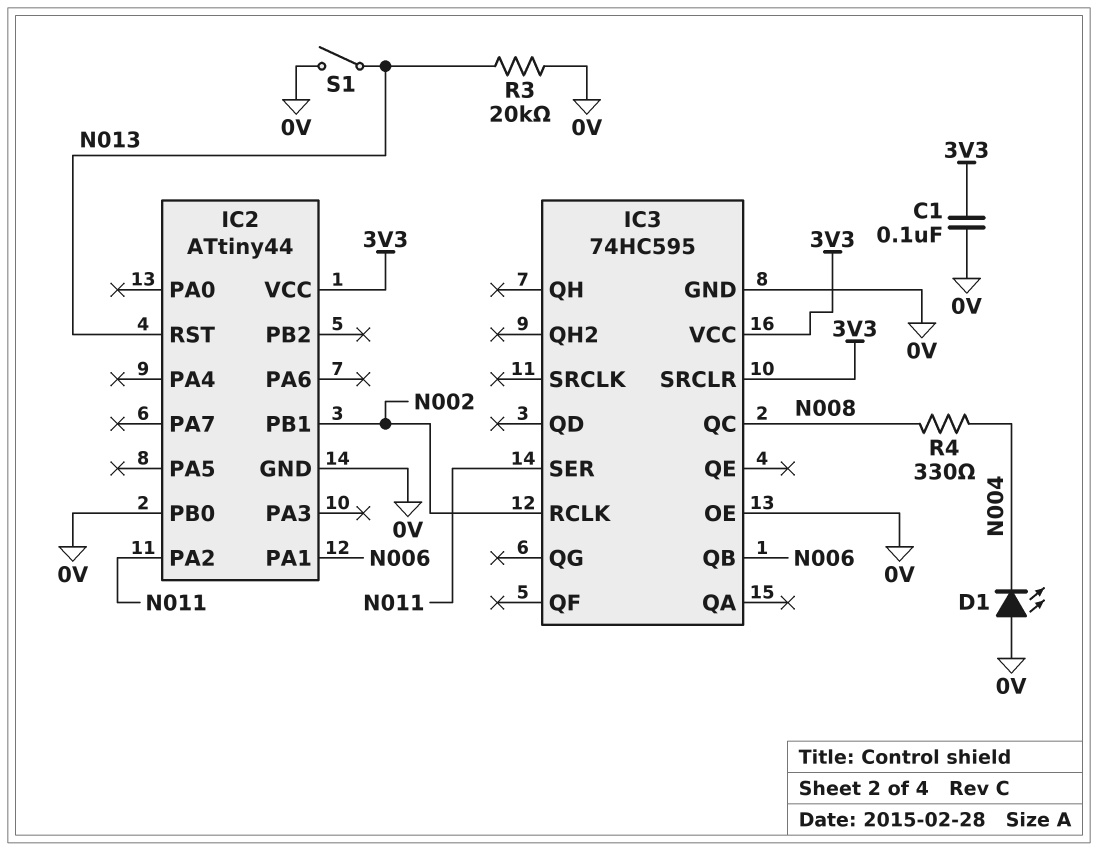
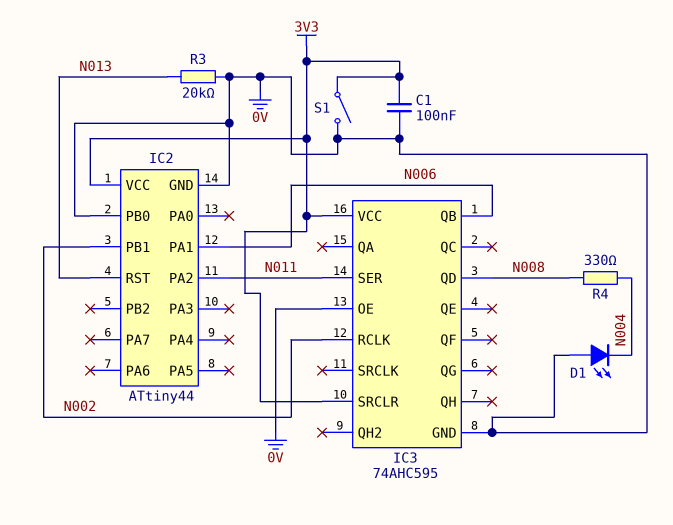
IC3: 74HC595 -> 74AHC595
IC3 pin QC: N008 -> none
IC3 pin QD: none -> N008
S1: switch (0V, N013) -> switch (0V, 3V3)

